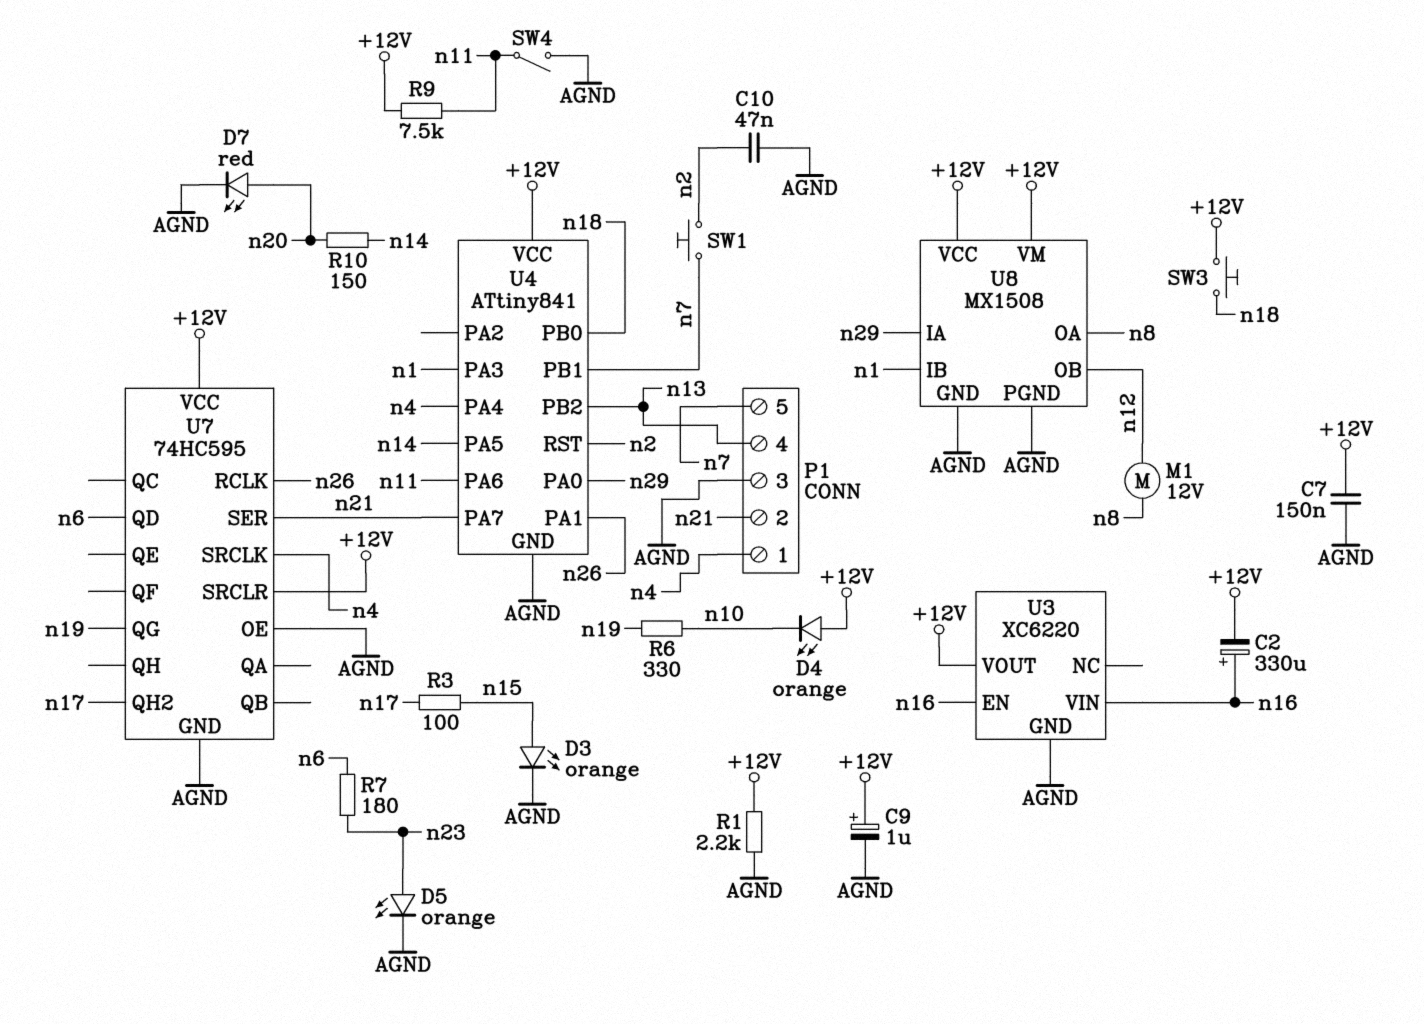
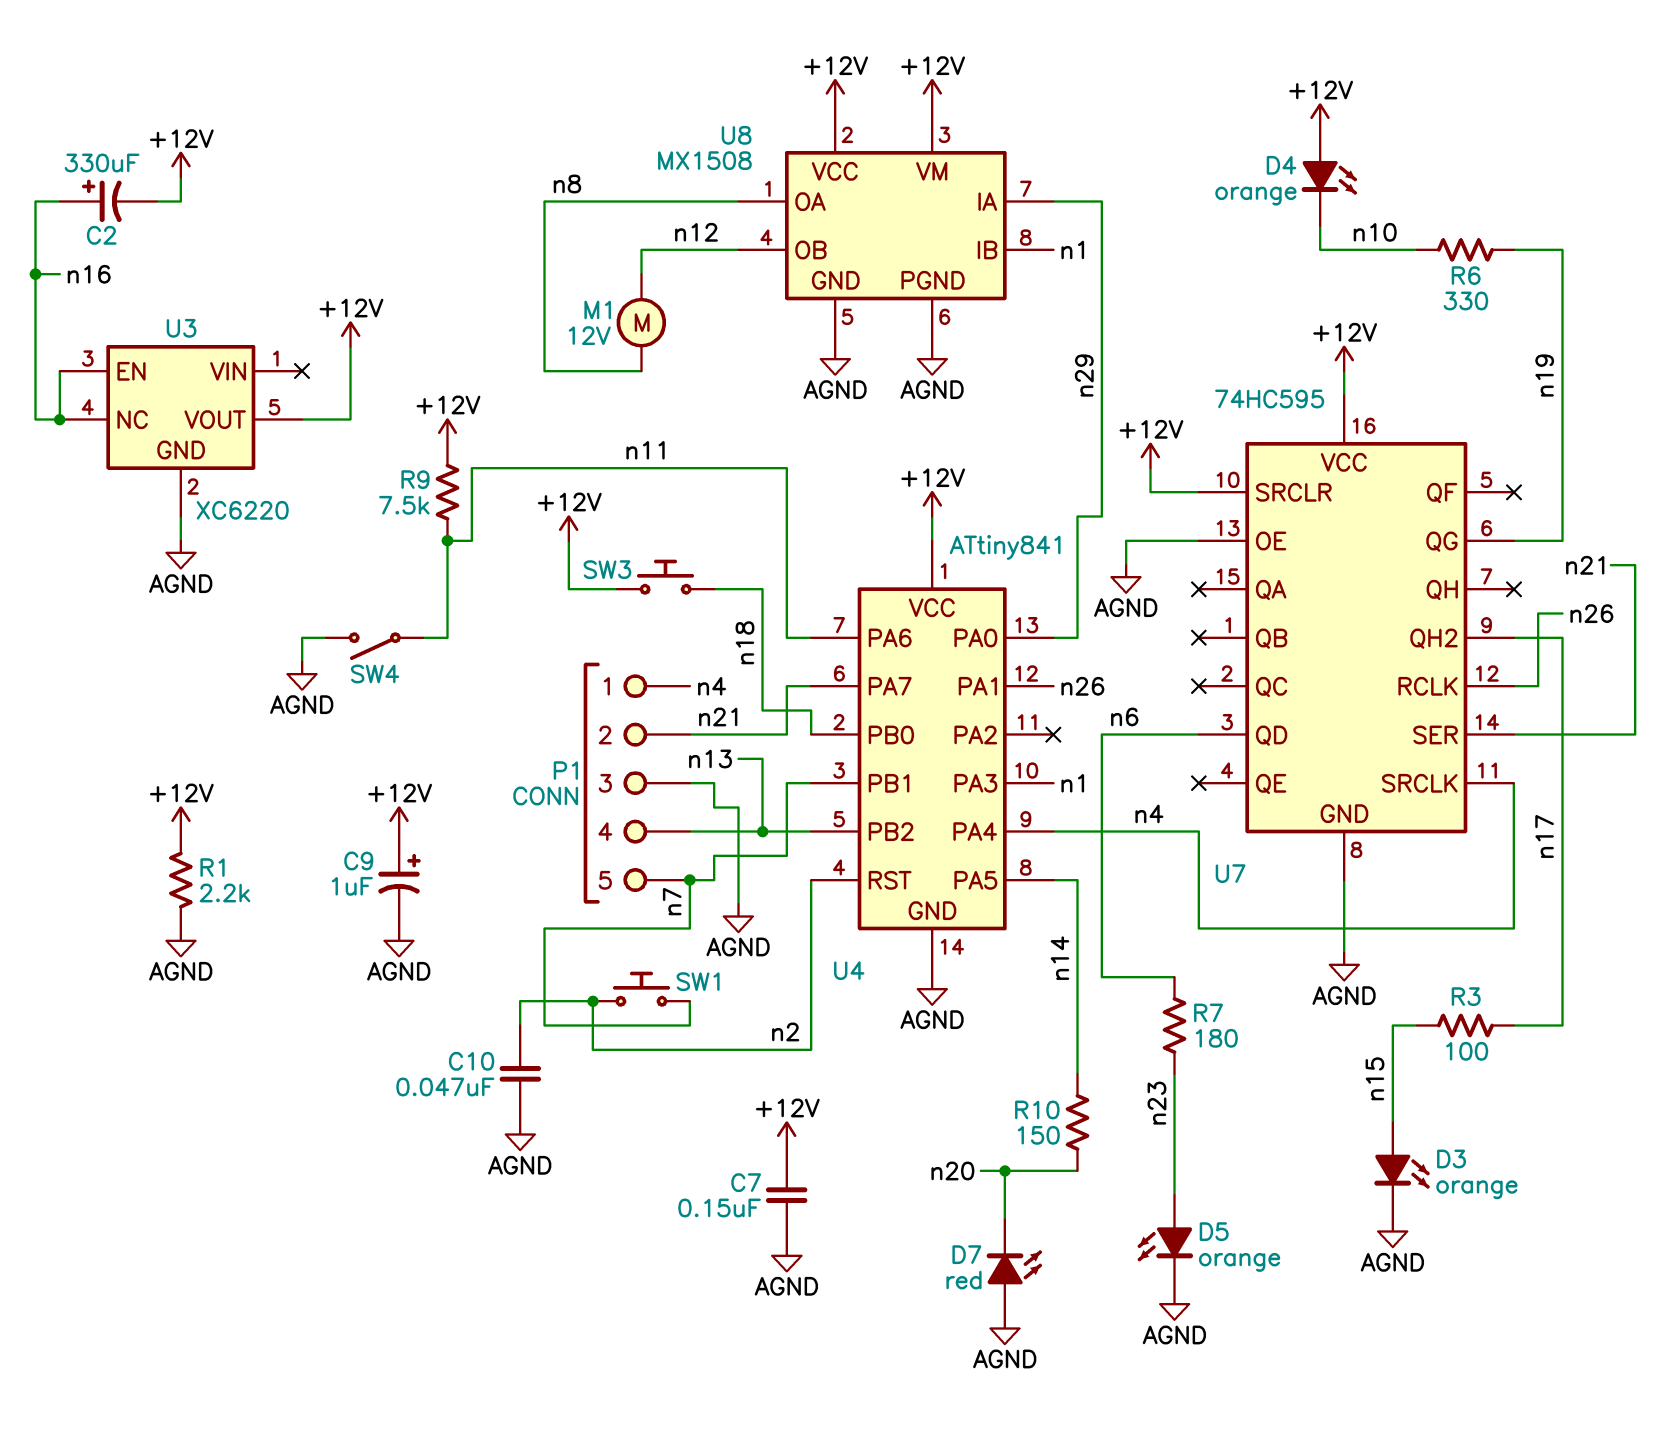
D7: LED red (A n20, K AGND) -> LED red (A AGND, K n20)
U3 pin NC: none -> n16
U3 pin VIN: n16 -> none

